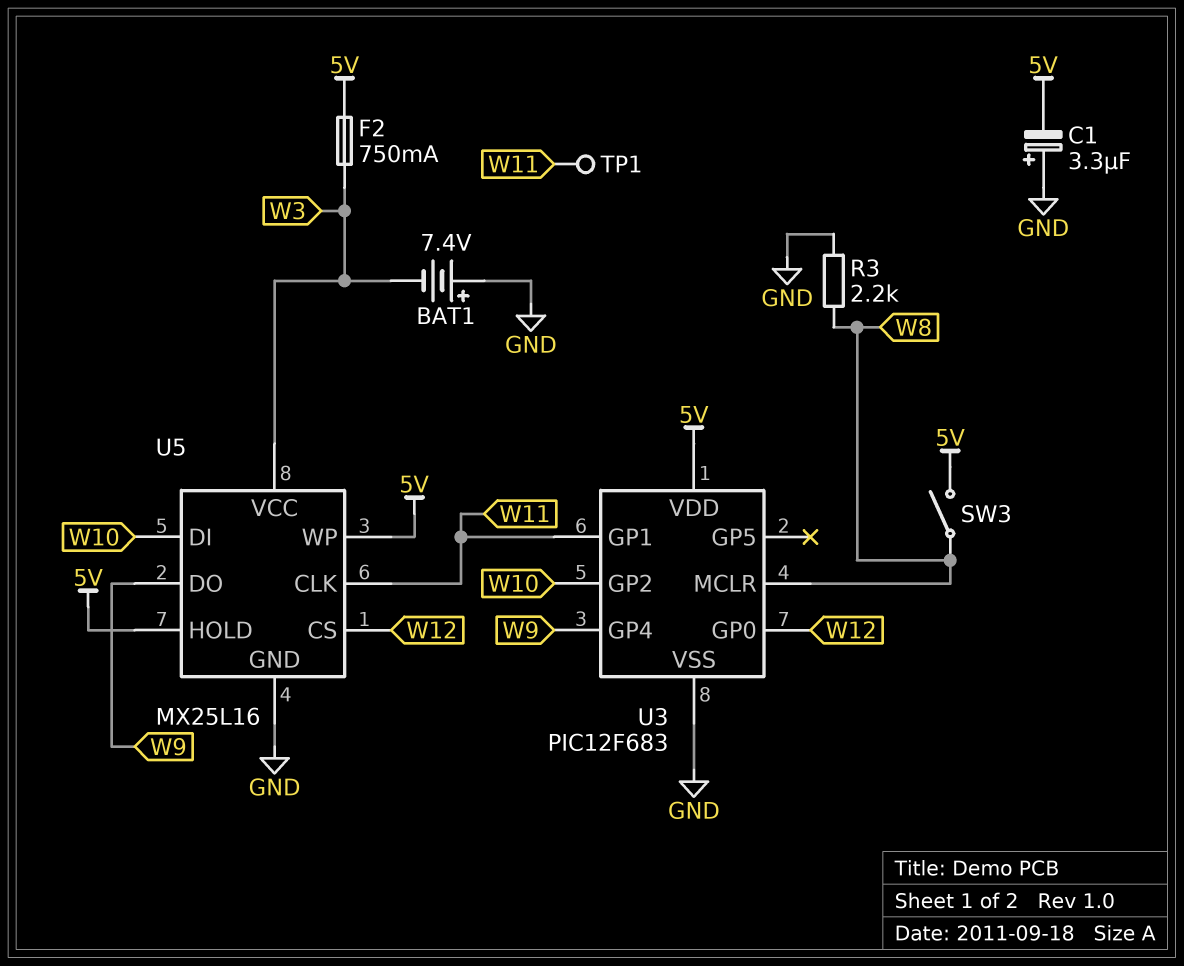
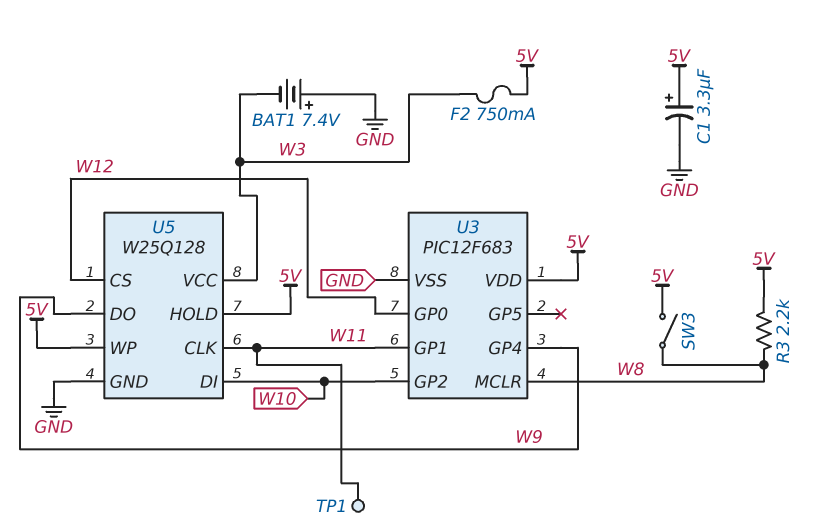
C1: 3.3uF (plus GND, minus 5V) -> 3.3uF (plus 5V, minus GND)
R3: 2.2k (GND, W8) -> 2.2k (5V, W8)
U5: MX25L16 -> W25Q128

